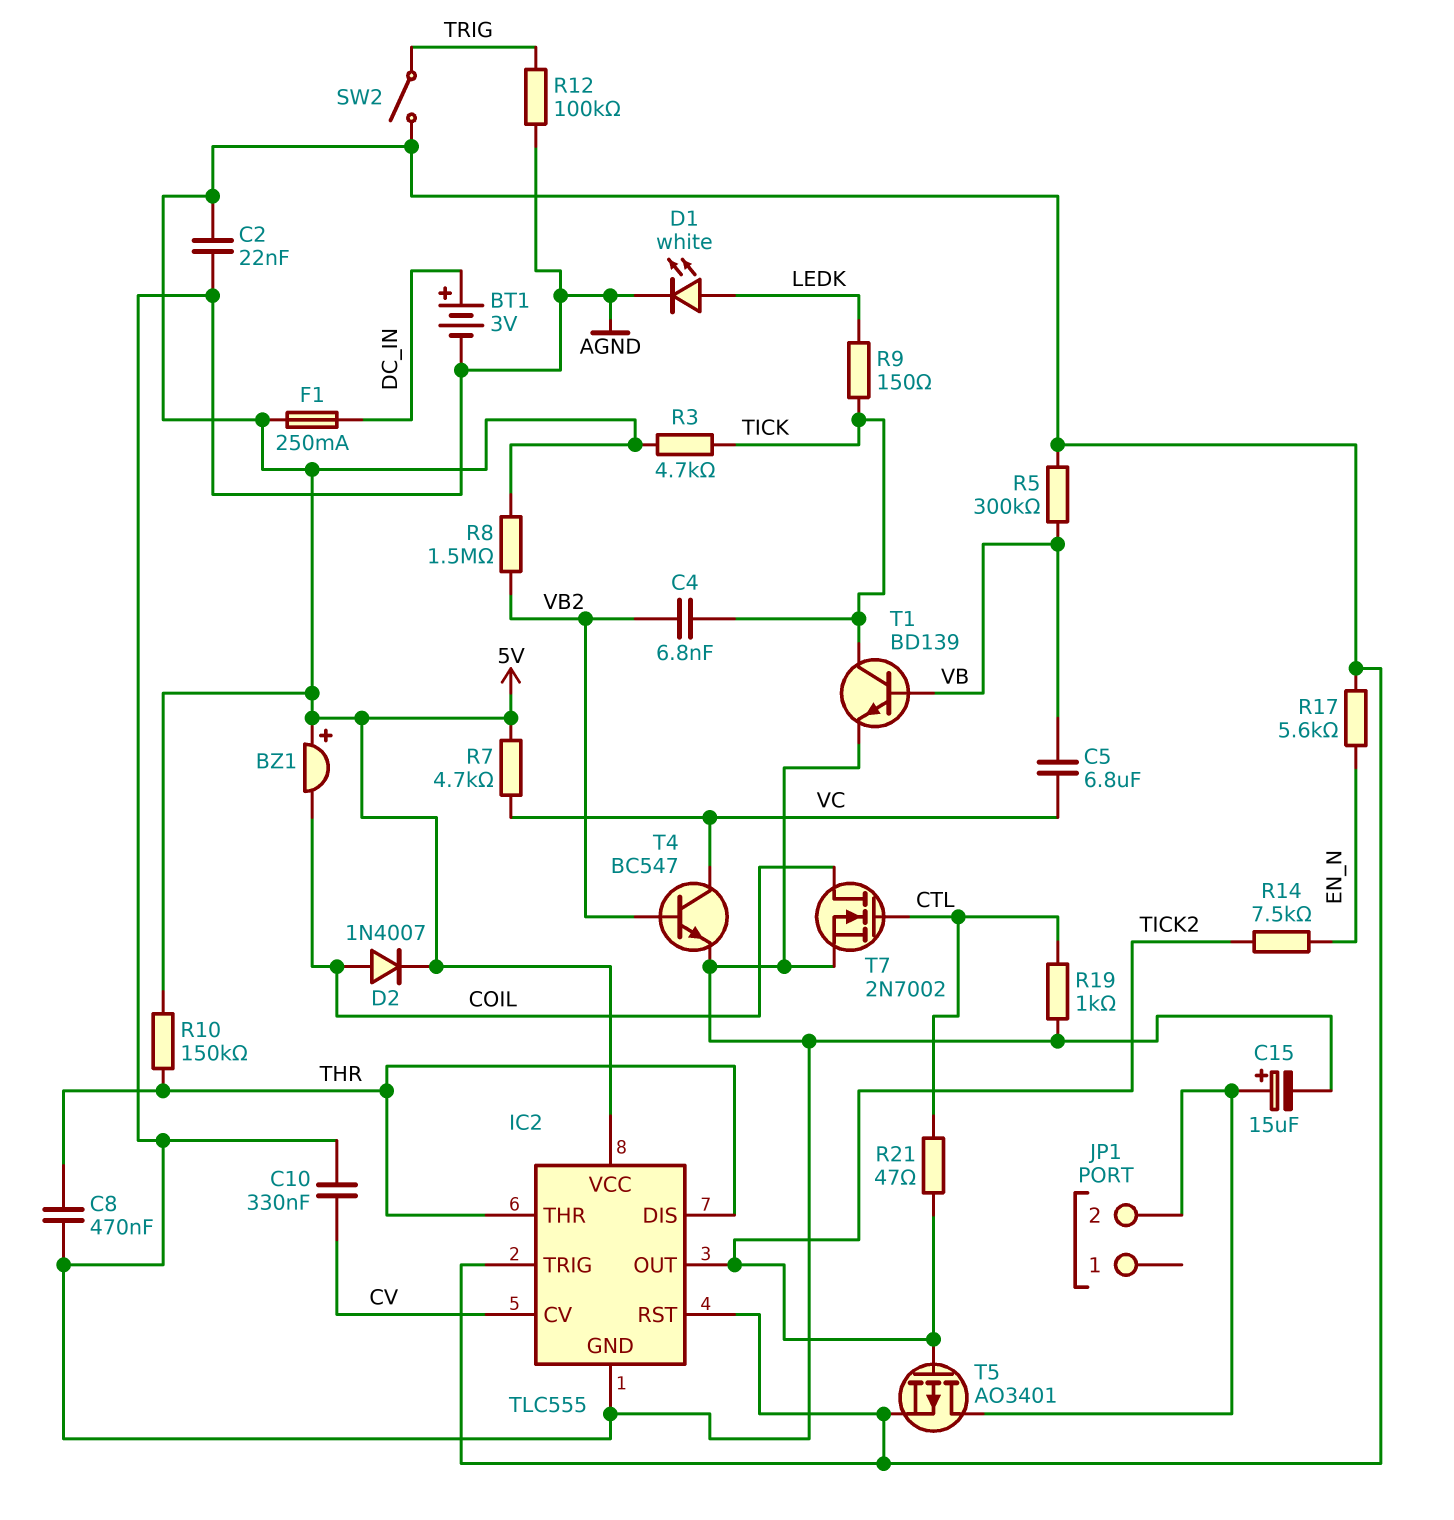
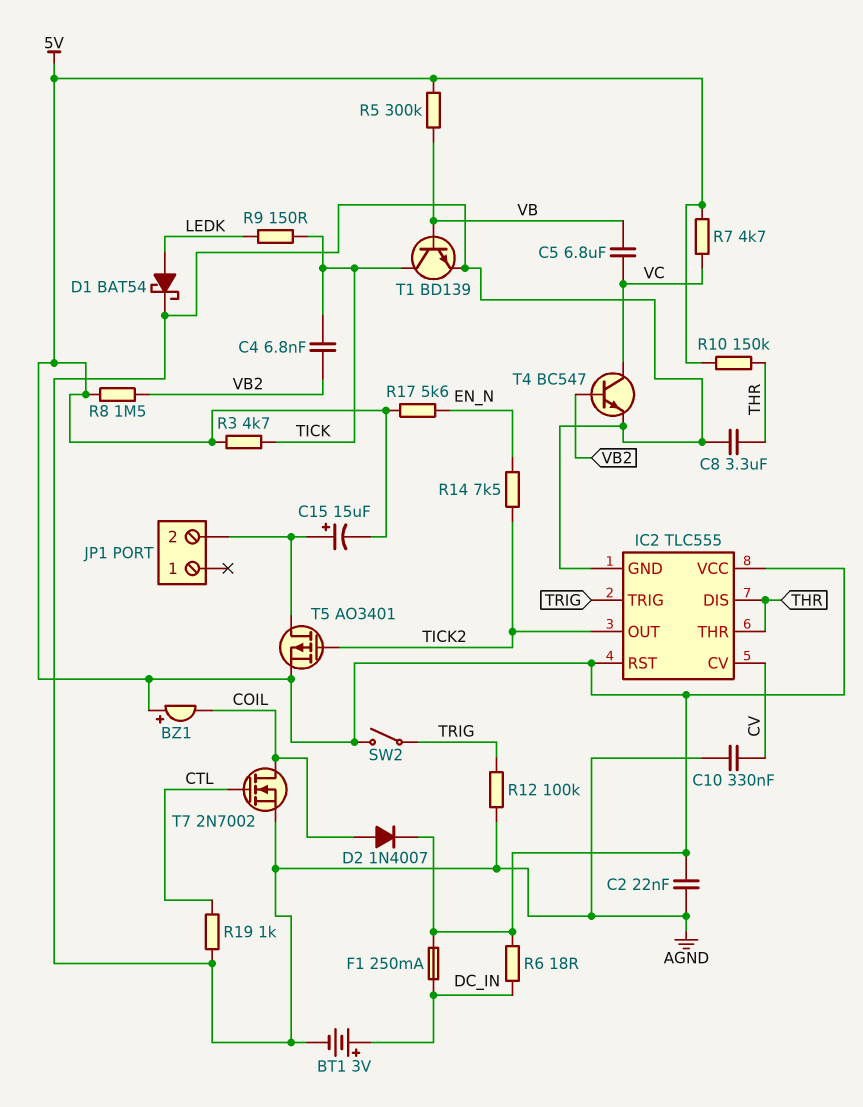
C8: 470nF (AGND, THR) -> 3.3uF (AGND, THR)
C15: 15uF (plus JP1/2, minus AGND) -> 15uF (plus JP1/2, minus 5V)
D1: LED white (A LEDK, K AGND) -> schottky BAT54 (A LEDK, K AGND)
IC2 pin TRIG: 5V -> TRIG
R6: none -> 18 (5V, DC_IN)
R21: 47 (CTL, TICK2) -> none

